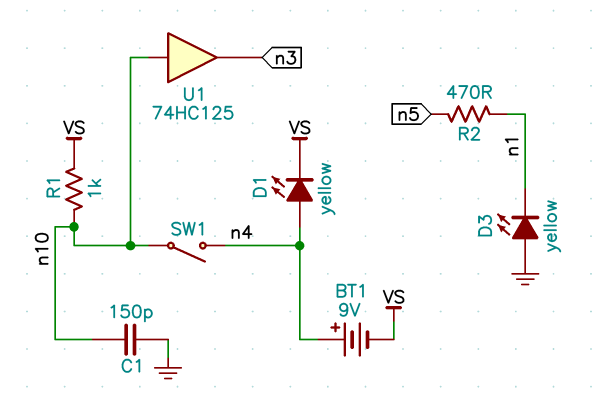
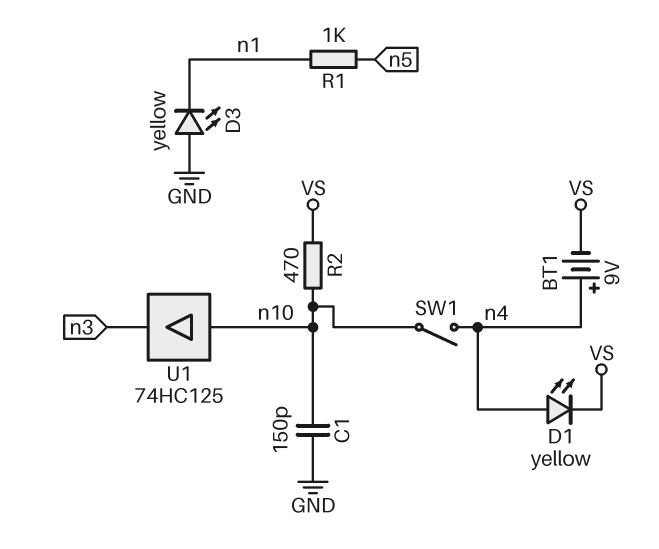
R1: 1k (VS, n10) -> 1k (n1, n5)
R2: 470 (n1, n5) -> 470 (VS, n10)

